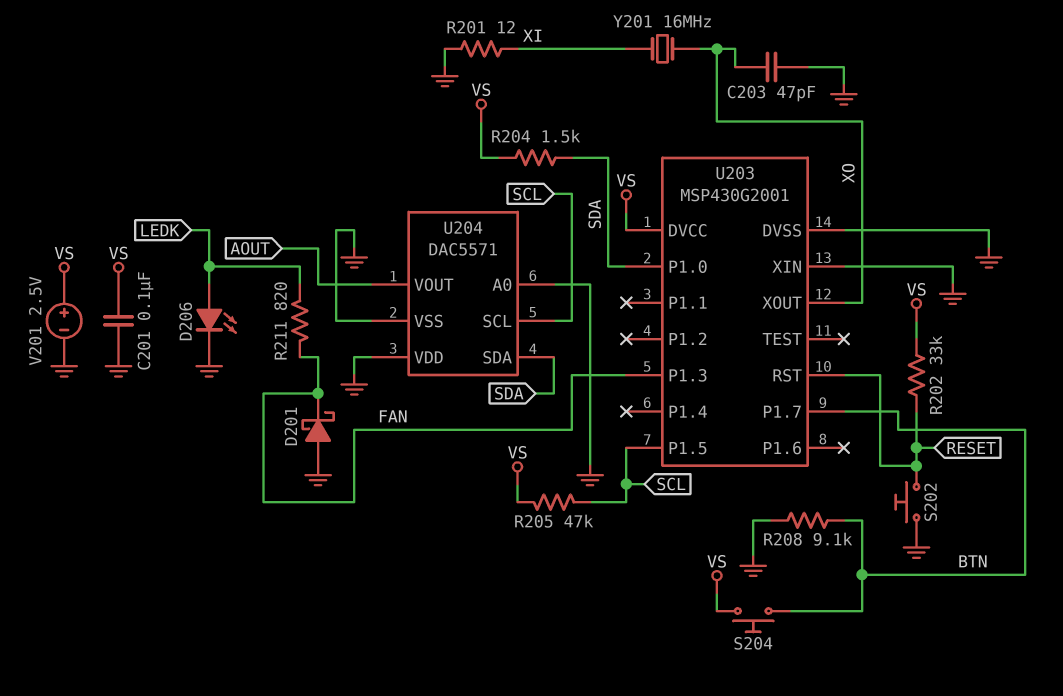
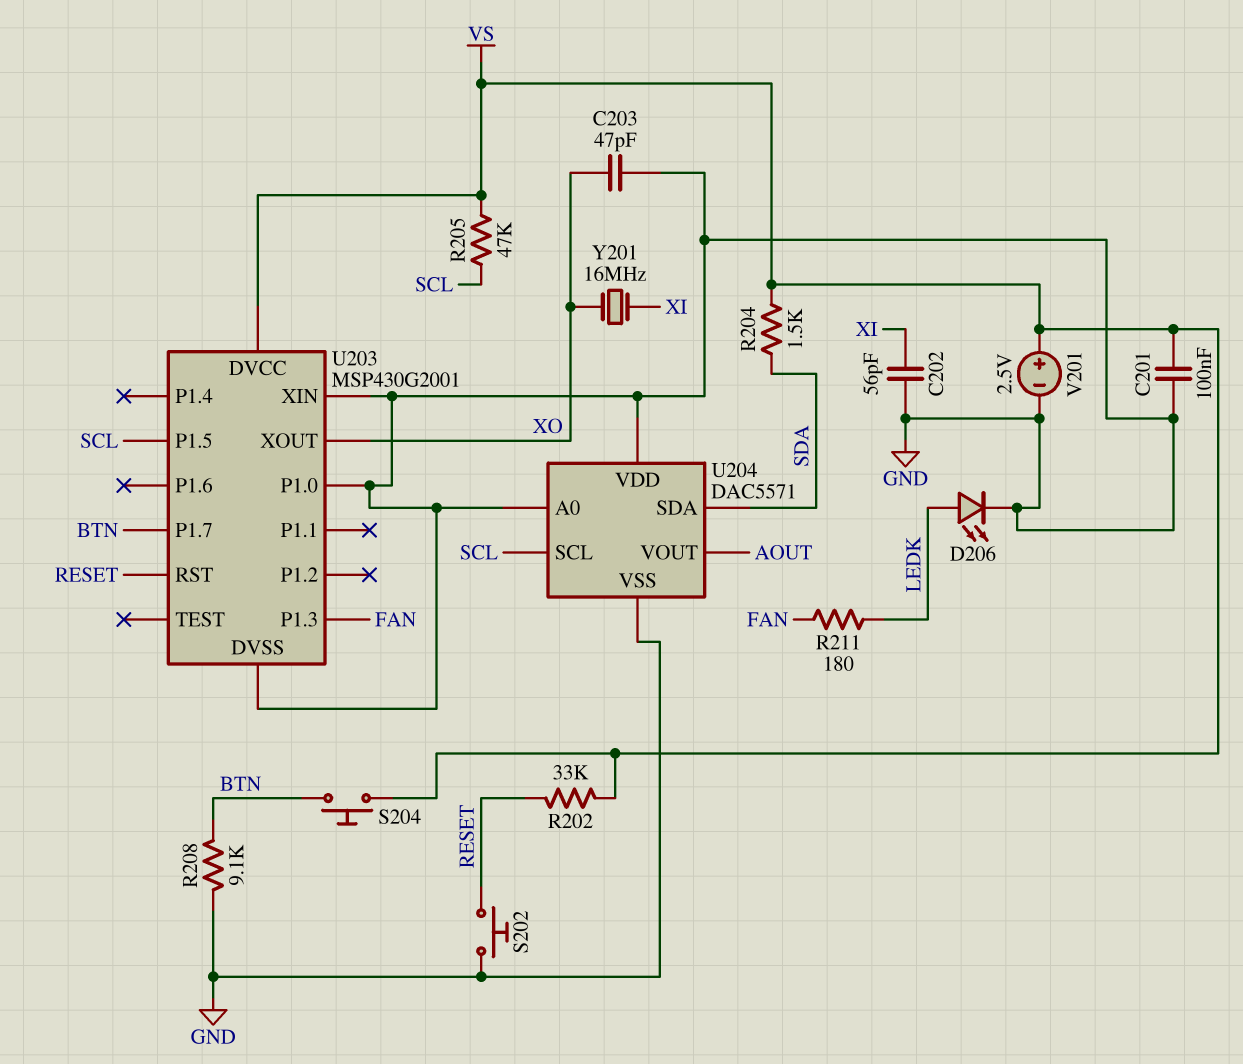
C202: none -> 56pF (GND, XI)
D201: schottky (A GND, K FAN) -> none
R201: 12 (GND, XI) -> none
R211: 820 (FAN, LEDK) -> 180 (FAN, LEDK)
U203 pin P1.0: SDA -> GND

